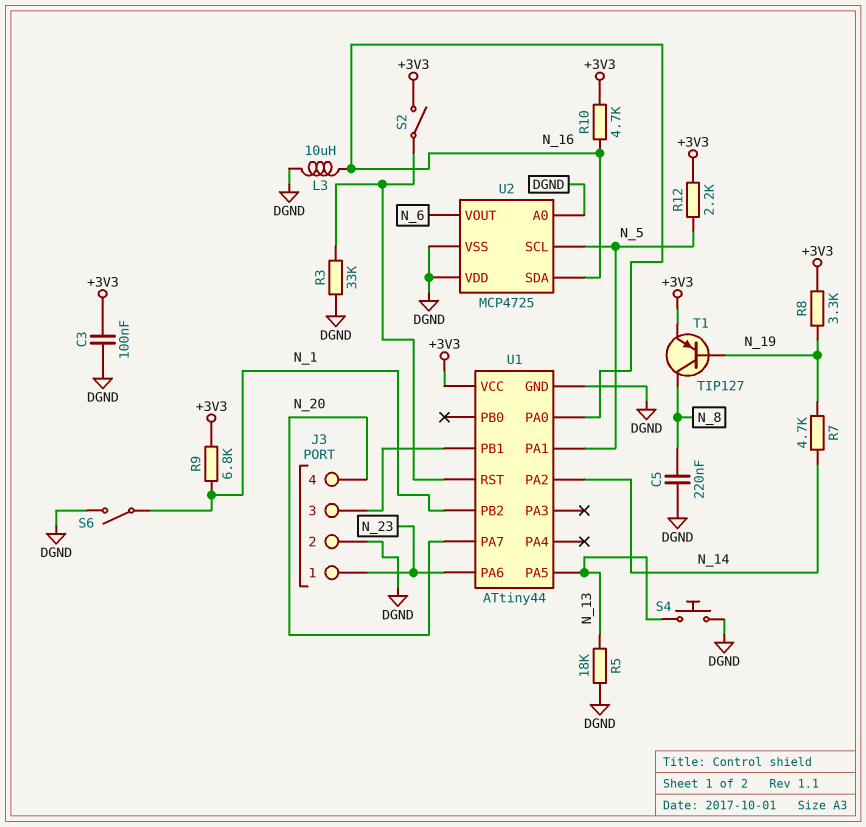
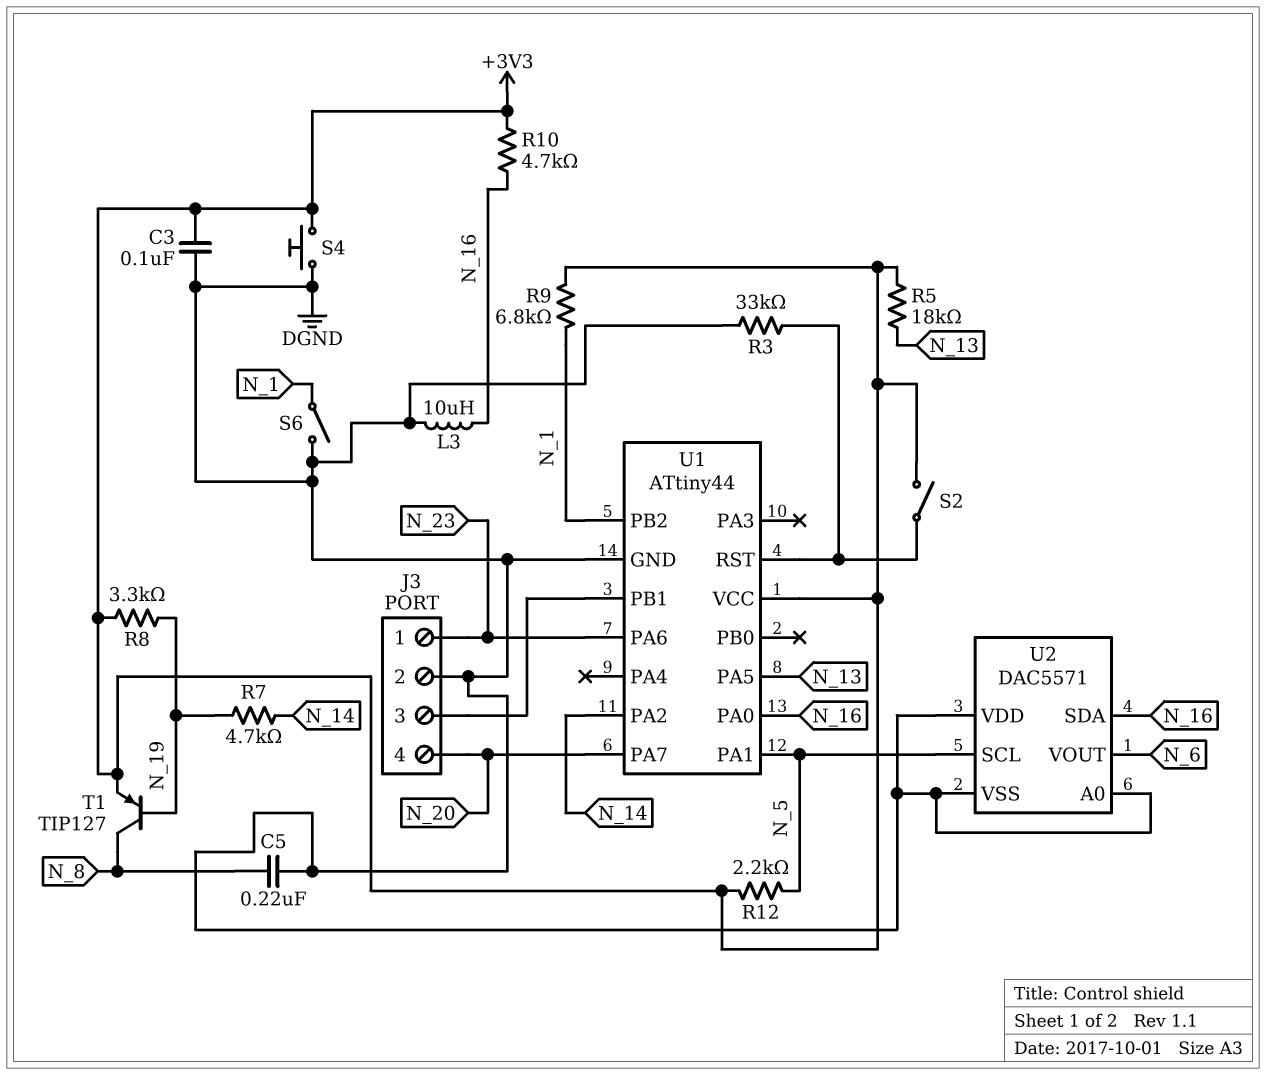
R5: 18k (DGND, N_13) -> 18k (+3V3, N_13)
S4: button (DGND, N_13) -> button (+3V3, DGND)
U2: MCP4725 -> DAC5571

